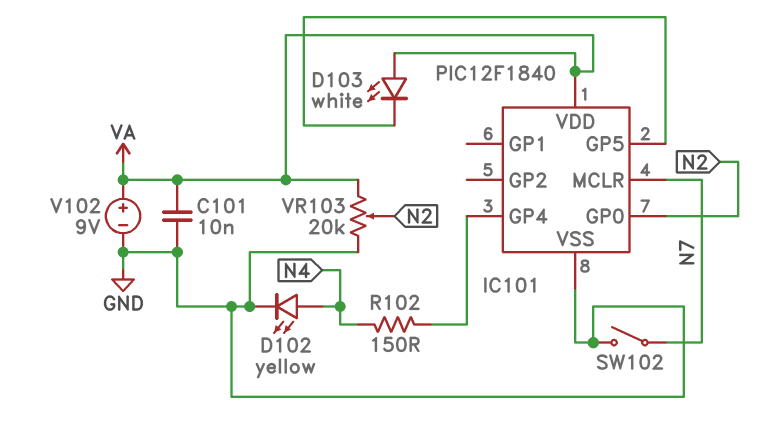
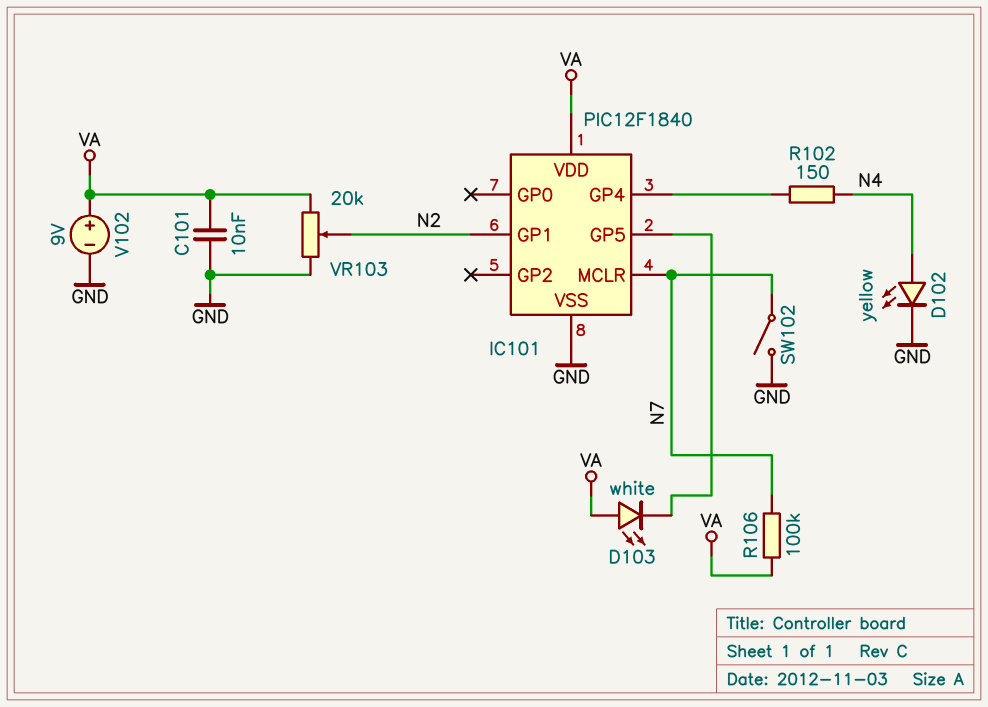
IC101 pin GP0: N2 -> none
IC101 pin GP1: none -> N2
R106: none -> 100k (N7, VA)

